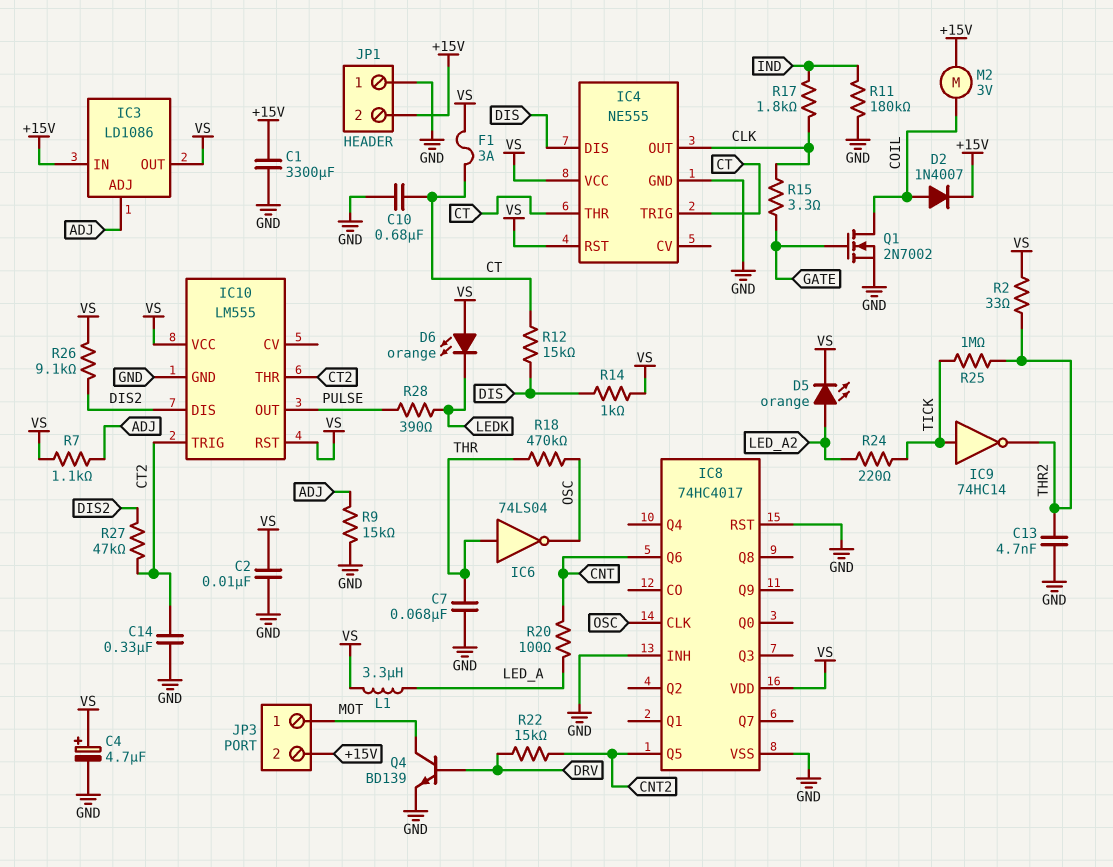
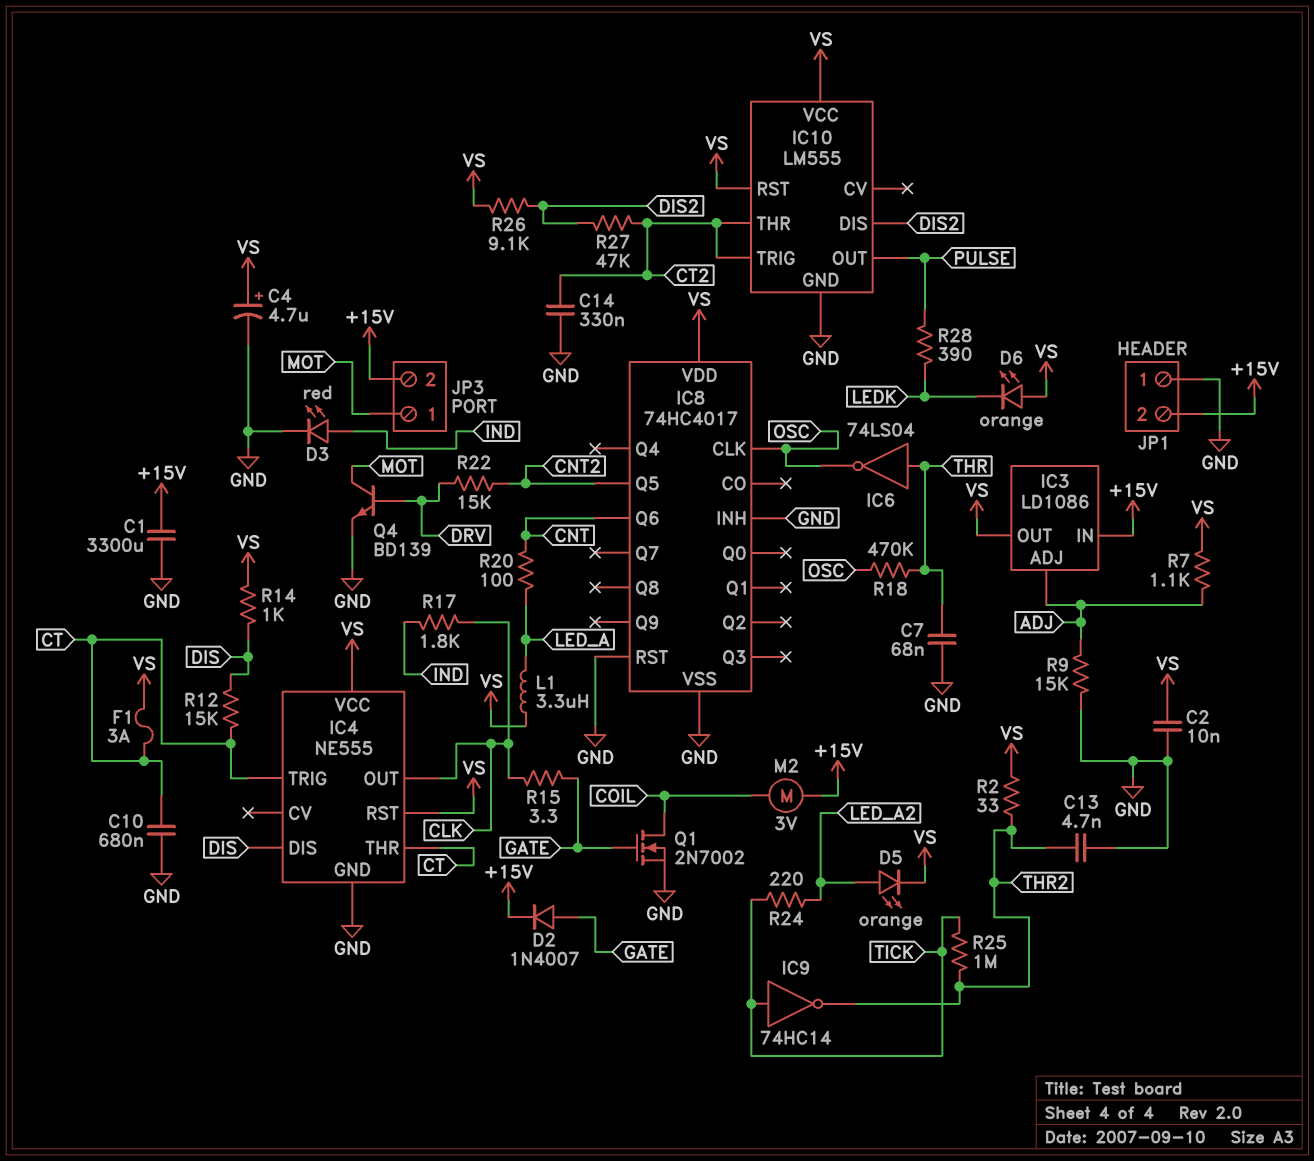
D2: diode 1N4007 (A COIL, K +15V) -> diode 1N4007 (A GATE, K +15V)
D3: none -> LED red (A IND, K GND)
R11: 180k (GND, IND) -> none

